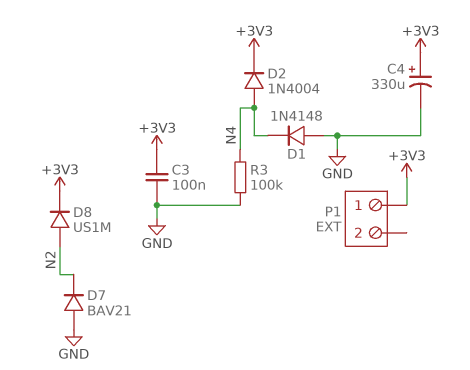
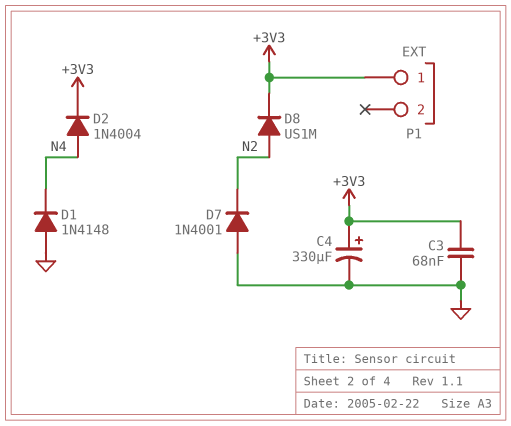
C3: 100nF (+3V3, GND) -> 68nF (+3V3, GND)
D7: diode BAV21 (A GND, K N2) -> diode 1N4001 (A GND, K N2)
R3: 100k (GND, N4) -> none

